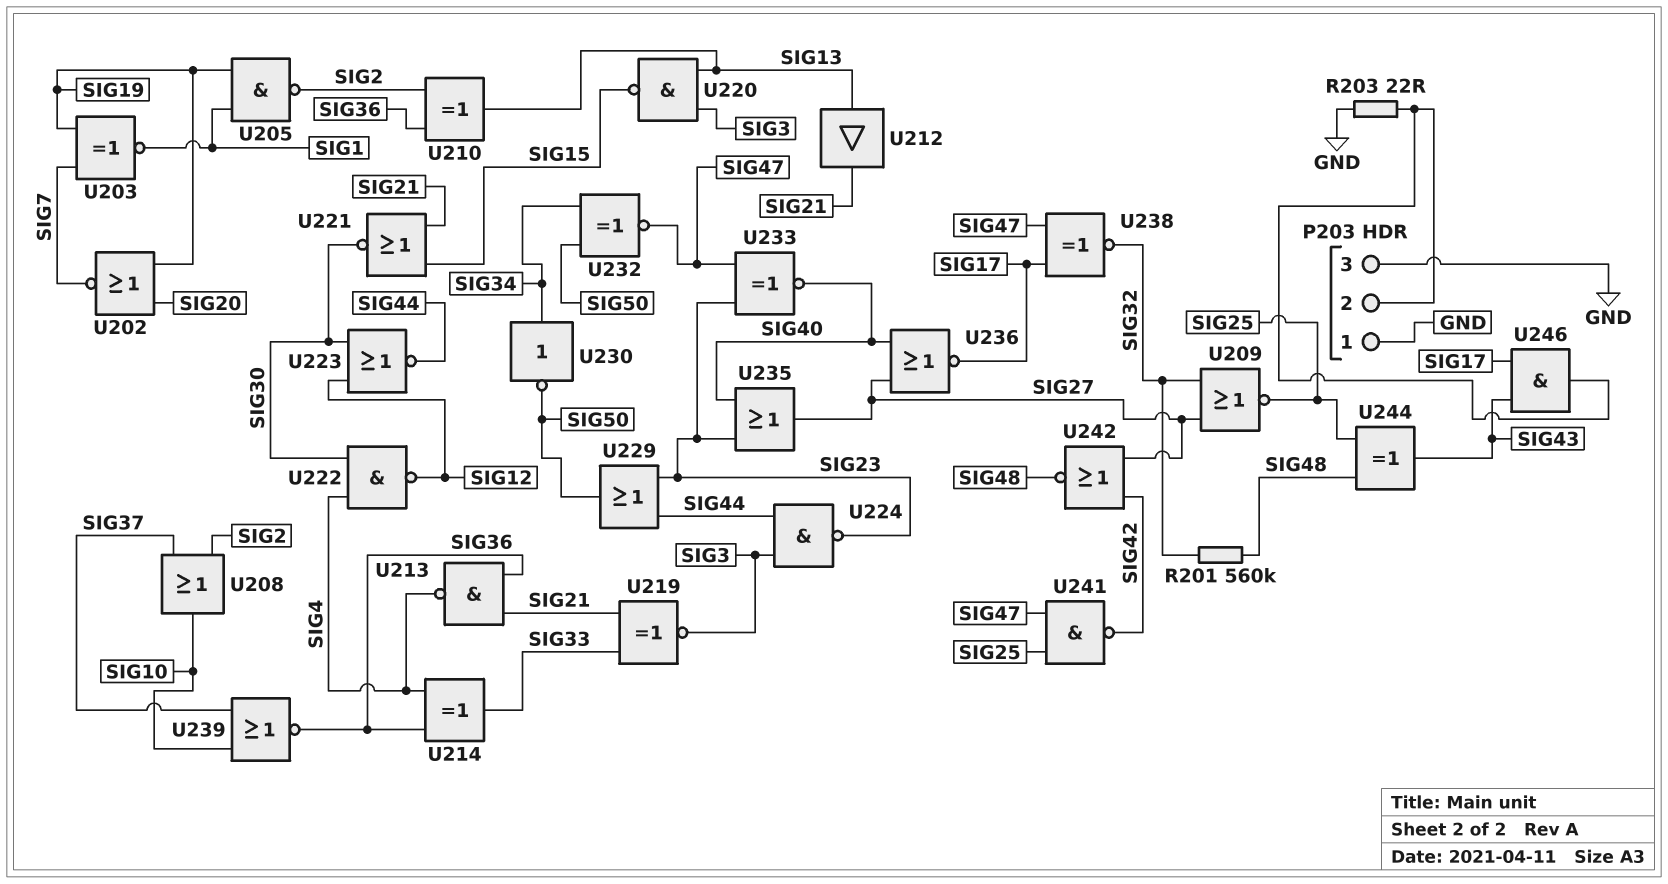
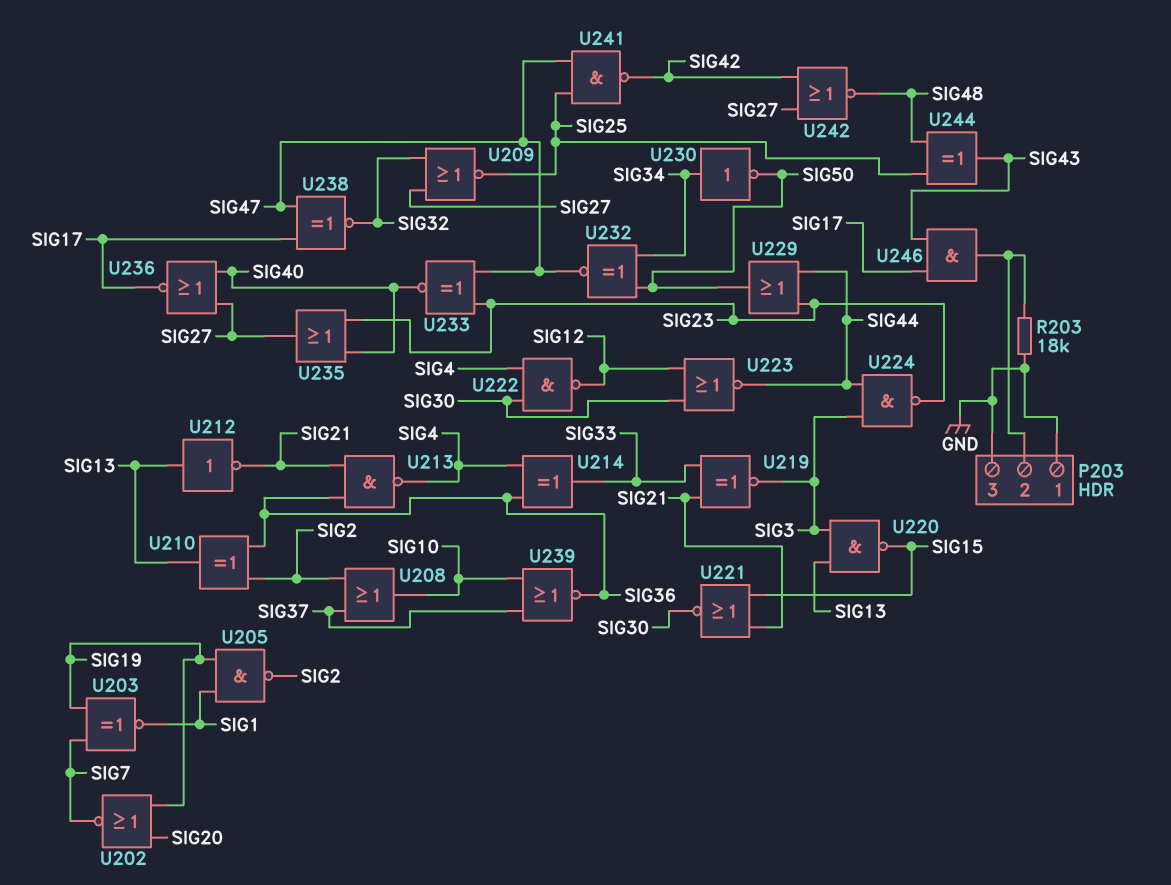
R201: 560k (SIG32, SIG48) -> none
R203: 22 (GND, P203/2) -> 18k (GND, P203/2)
U212: buffer (in SIG13, out SIG21) -> NOT (in SIG13, out SIG21)

